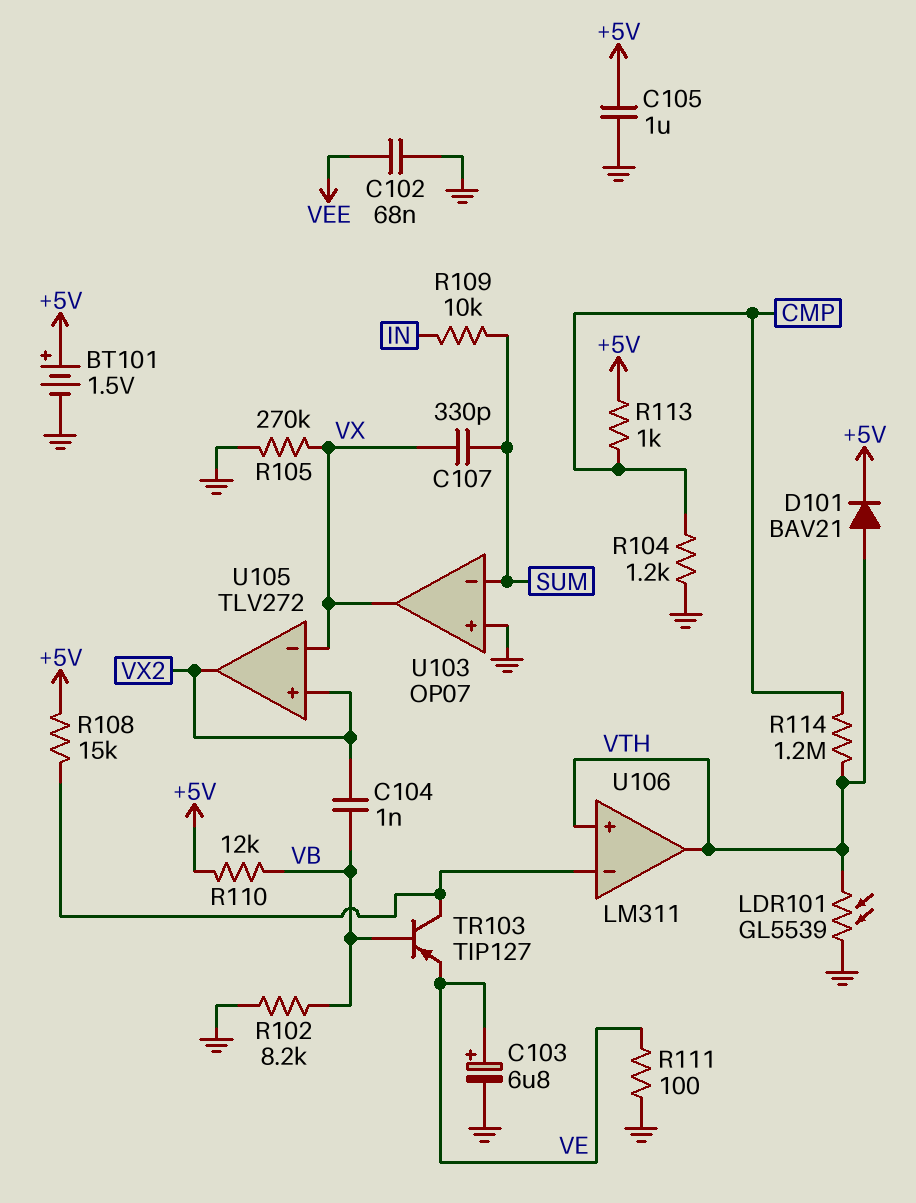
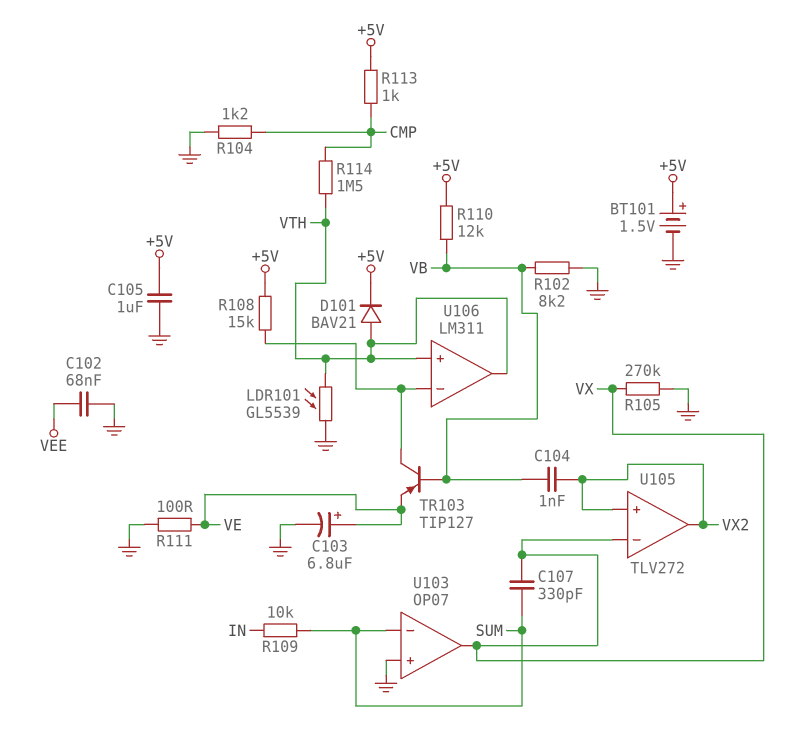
R114: 1.2M (CMP, VTH) -> 1.5M (CMP, VTH)

